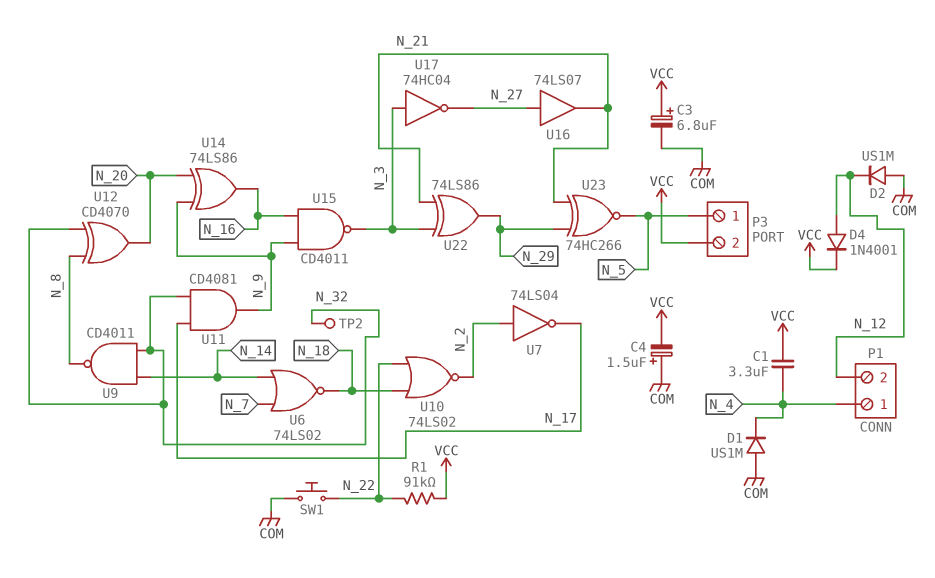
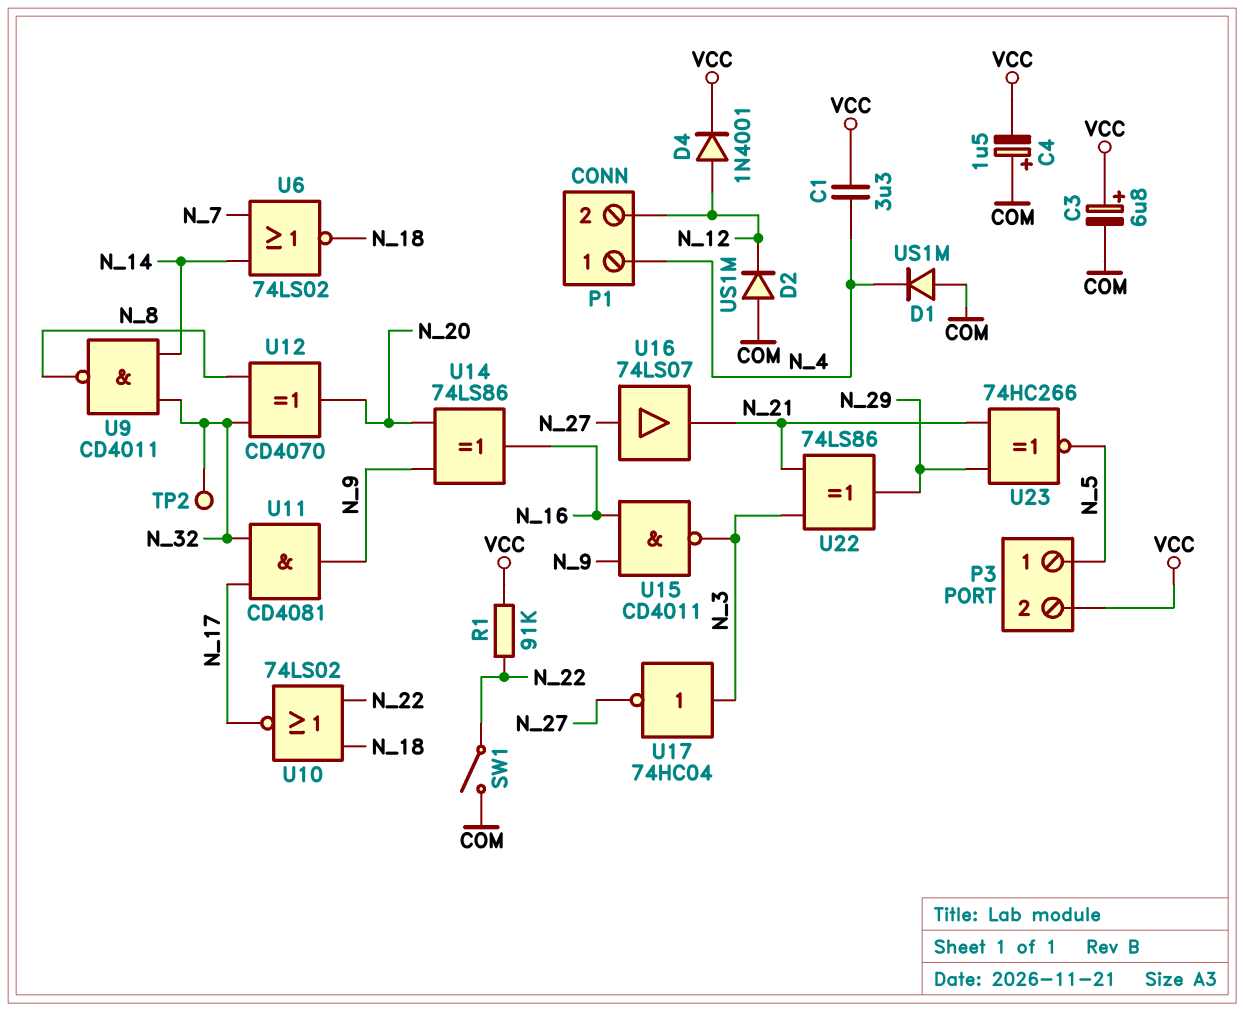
SW1: button (COM, N_22) -> switch (COM, N_22)
U7: NOT 74LS04 (in N_2, out N_17) -> none
U10: NOR 74LS02 (in N_18, in N_22, out N_2) -> NOR 74LS02 (in N_18, in N_22, out N_17)

